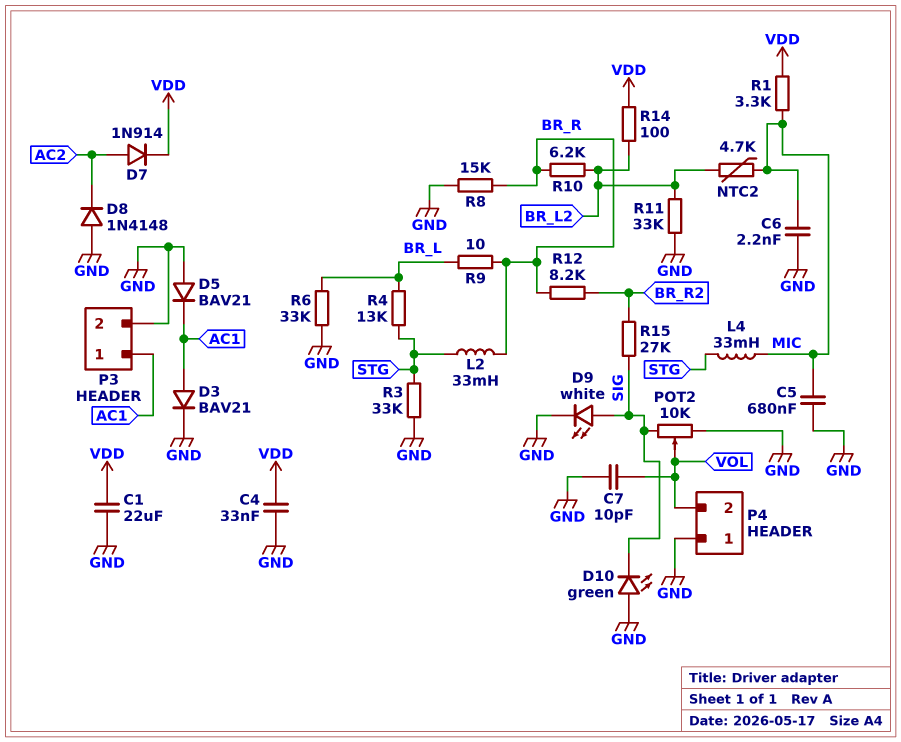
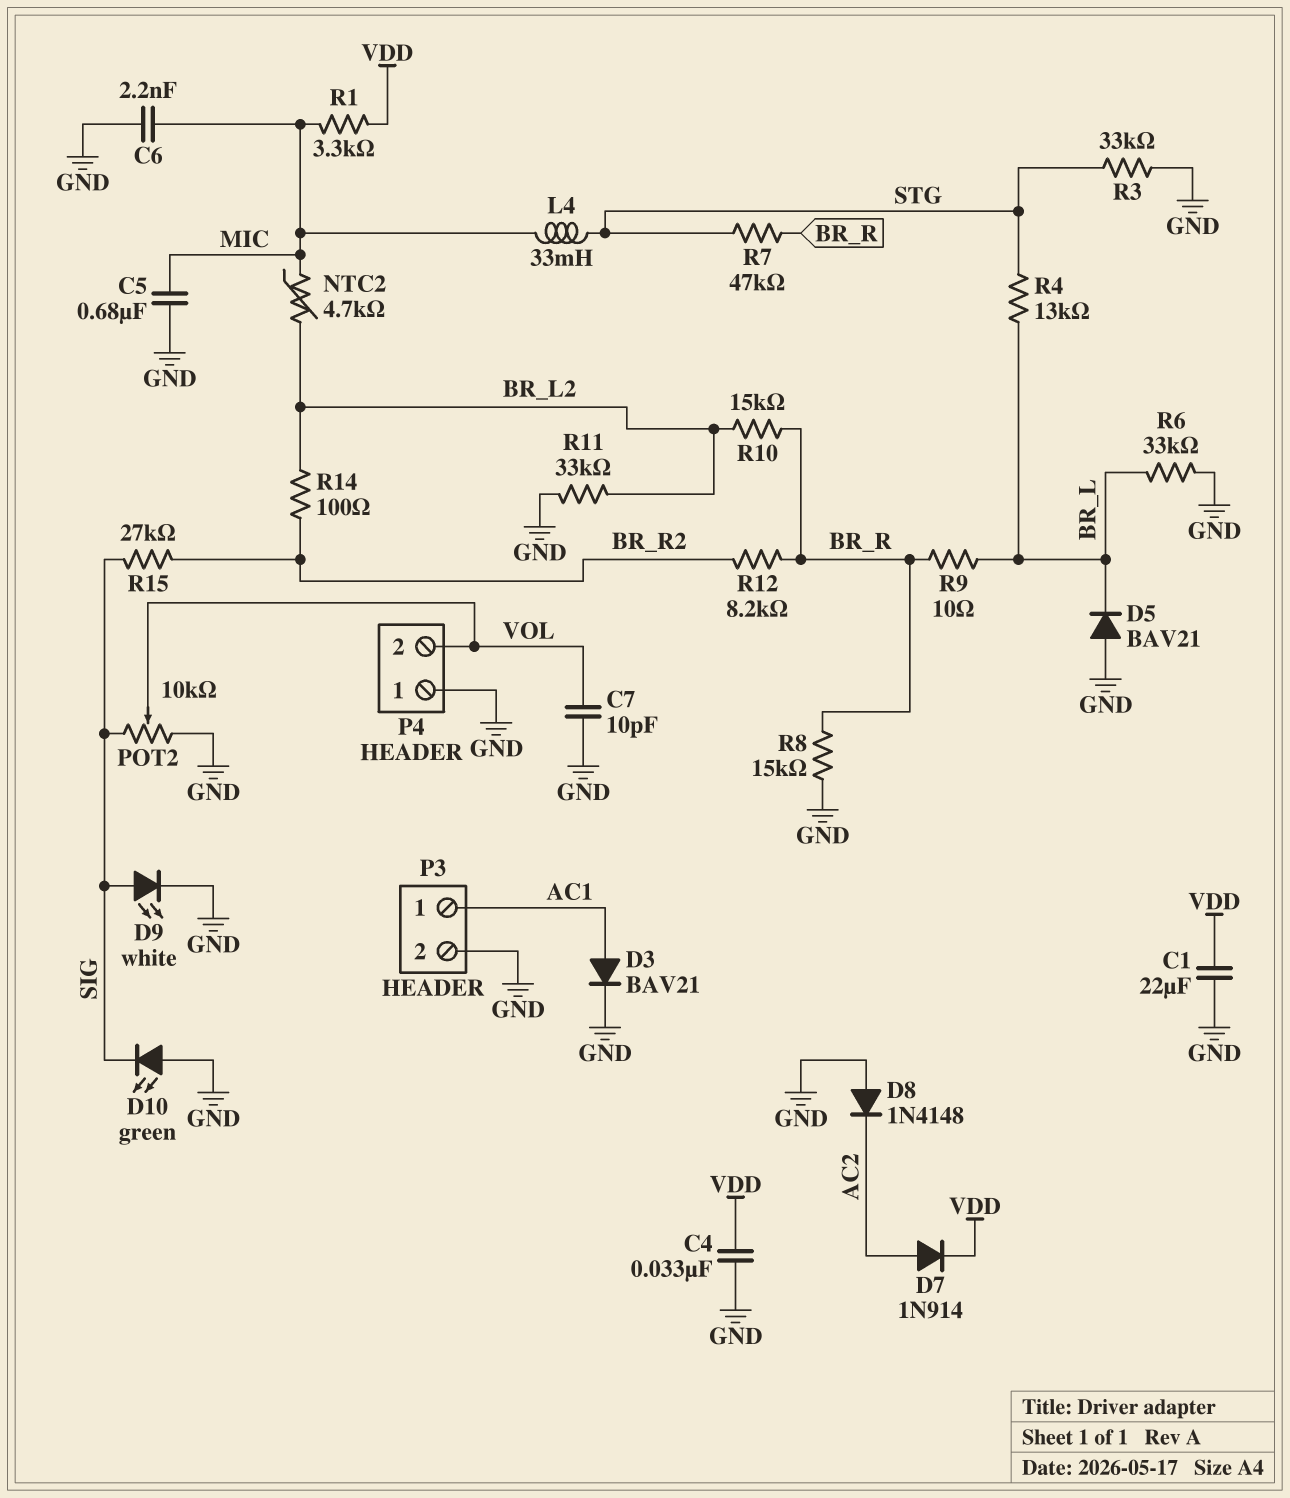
D5: diode BAV21 (A GND, K AC1) -> diode BAV21 (A GND, K BR_L)
L2: 33mH (BR_R, STG) -> none
R7: none -> 47k (BR_R, STG)
R10: 6.2k (BR_L2, BR_R) -> 15k (BR_L2, BR_R)
R14: 100 (BR_L2, VDD) -> 100 (BR_L2, BR_R2)

